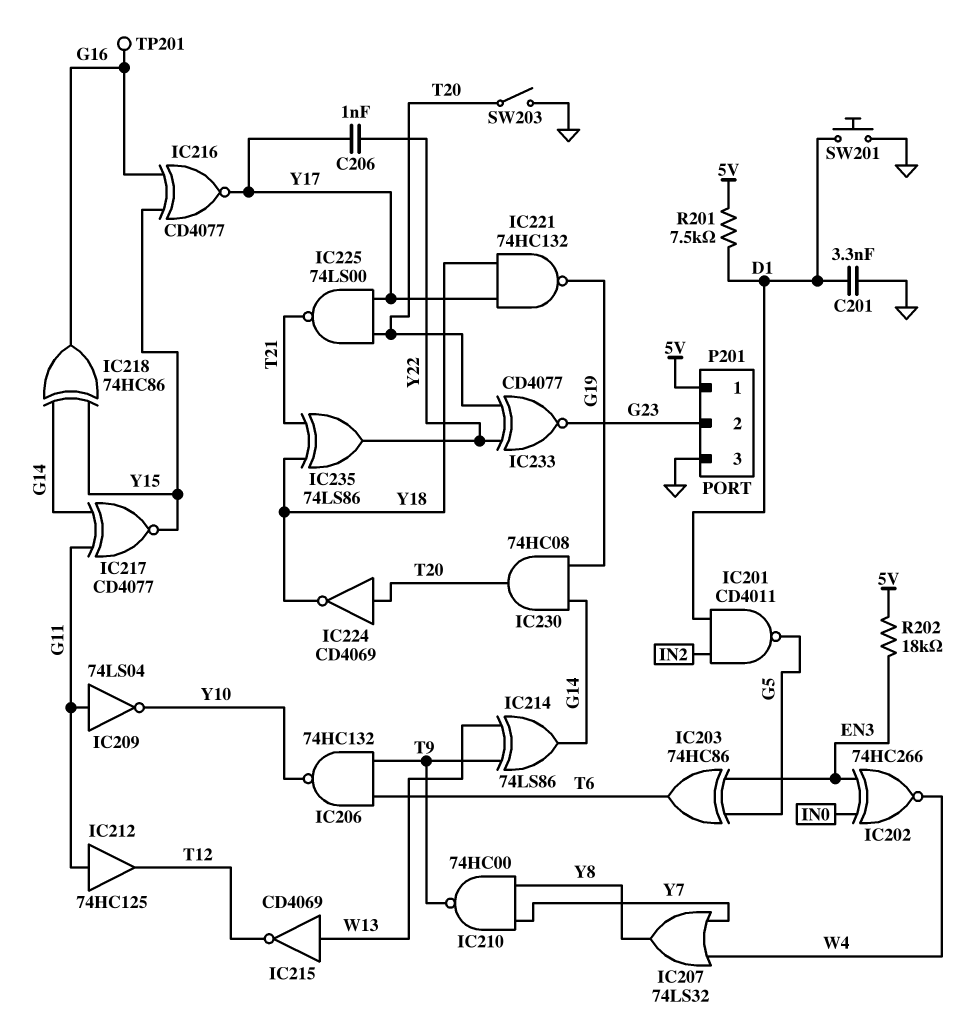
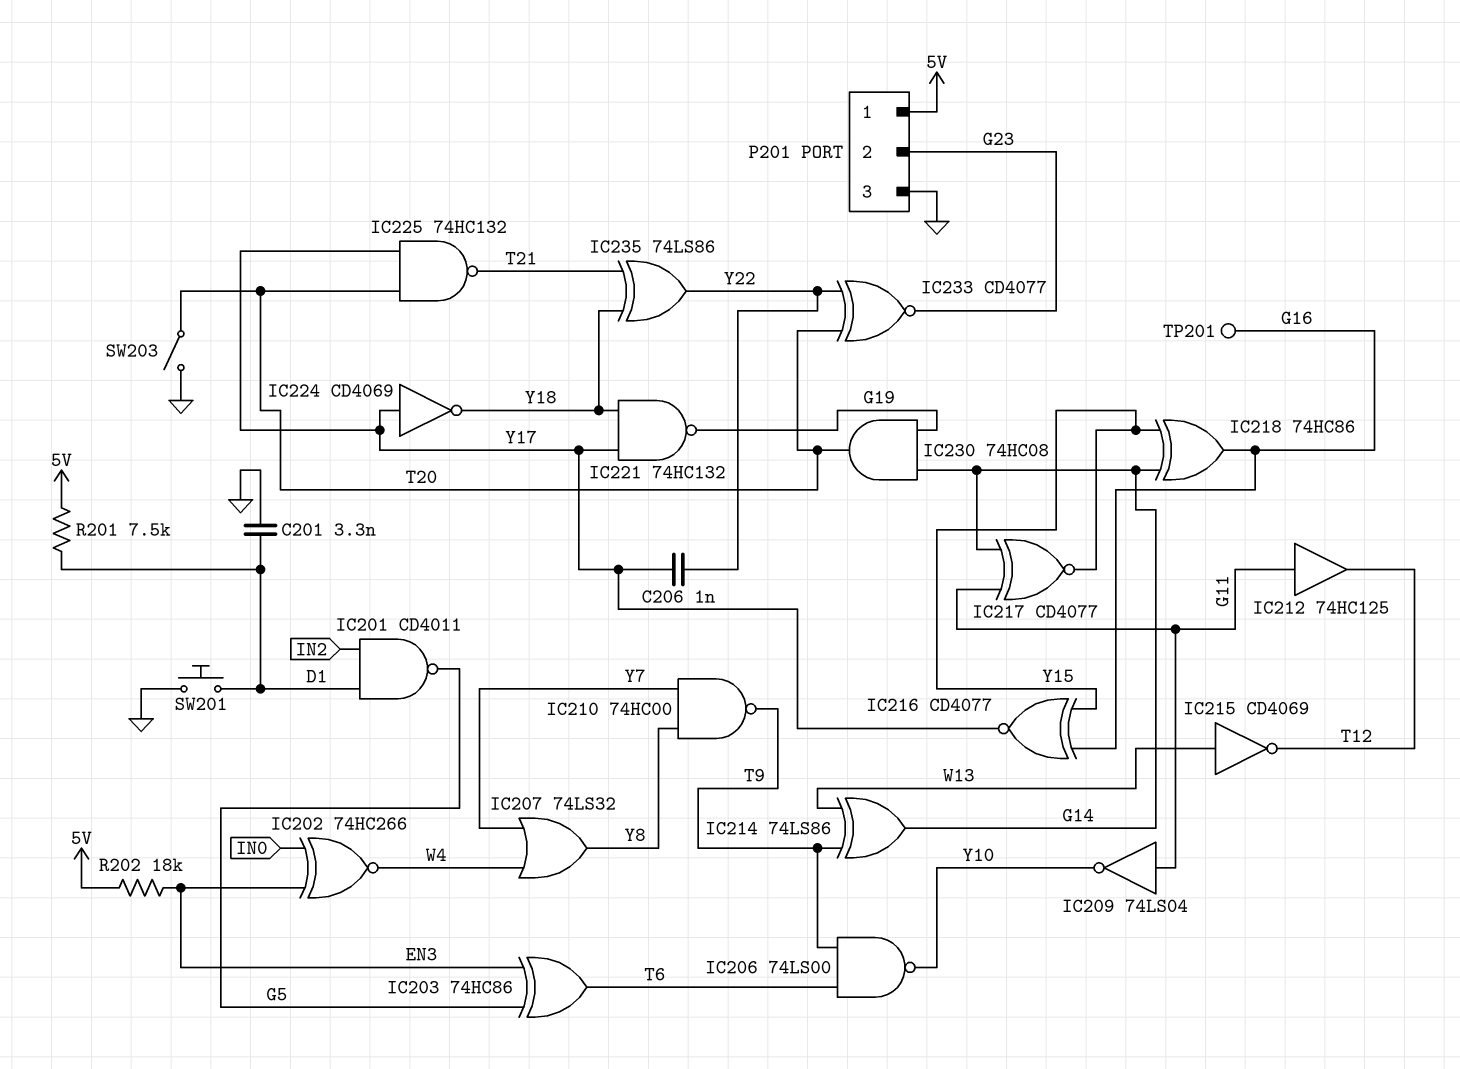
IC206: NAND 74HC132 (in T6, in T9, out Y10) -> NAND 74LS00 (in T6, in T9, out Y10)
IC224: NOT CD4069 (in T20, out Y18) -> NOT CD4069 (in Y17, out Y18)
IC225: NAND 74LS00 (in T20, in Y17, out T21) -> NAND 74HC132 (in T20, in Y17, out T21)

